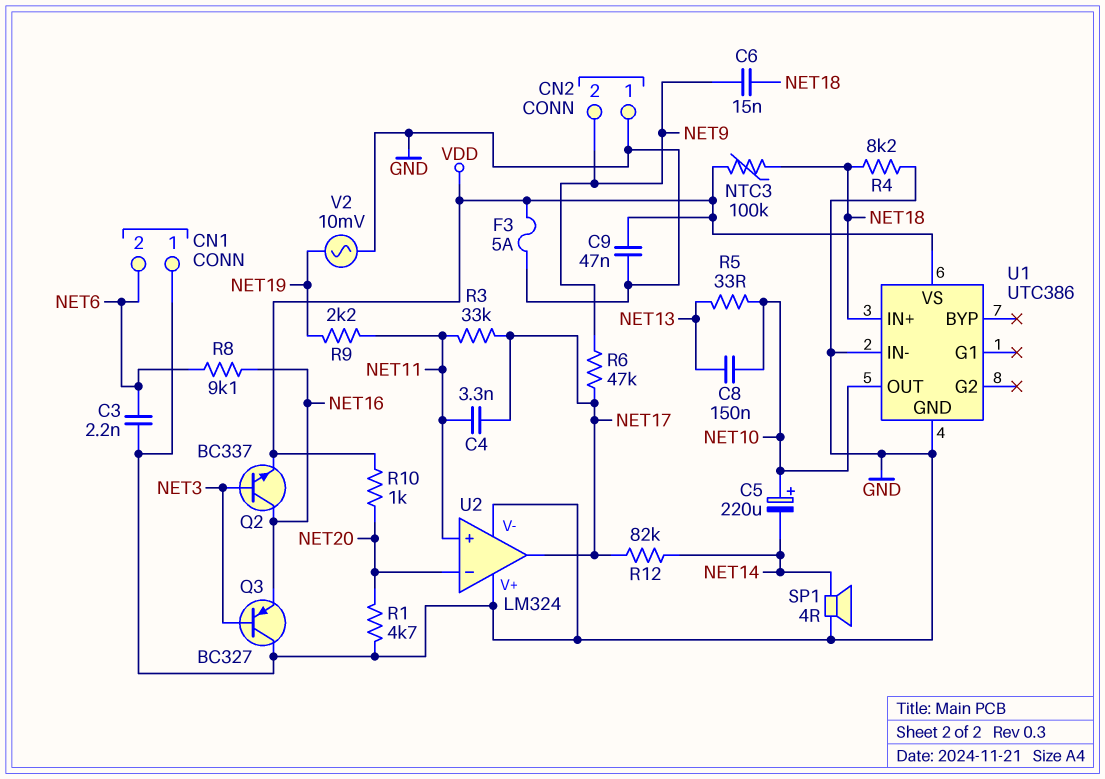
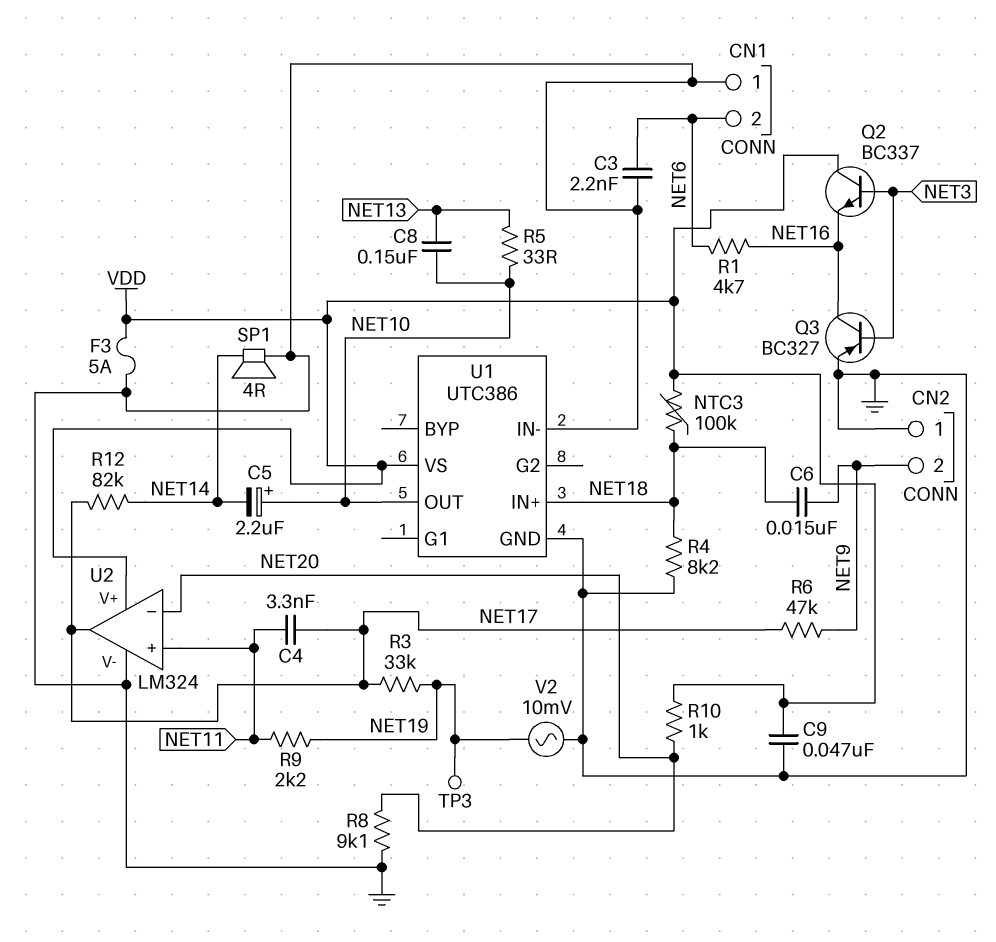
C5: 220uF (plus NET10, minus NET14) -> 2.2uF (plus NET10, minus NET14)
Q2: NPN BC337 (B NET3, C NET16, E VDD) -> NPN BC337 (B NET3, C VDD, E NET16)
Q3: PNP BC327 (B NET3, C GND, E NET16) -> PNP BC327 (B NET3, C NET16, E GND)
R1: 4.7k (GND, NET20) -> 4.7k (NET6, NET16)
R3: 33k (NET11, NET17) -> 33k (NET17, NET19)
R8: 9.1k (NET6, NET16) -> 9.1k (GND, NET20)
TP3: none -> test point (NET19)
U2 pin V+: GND -> VDD

